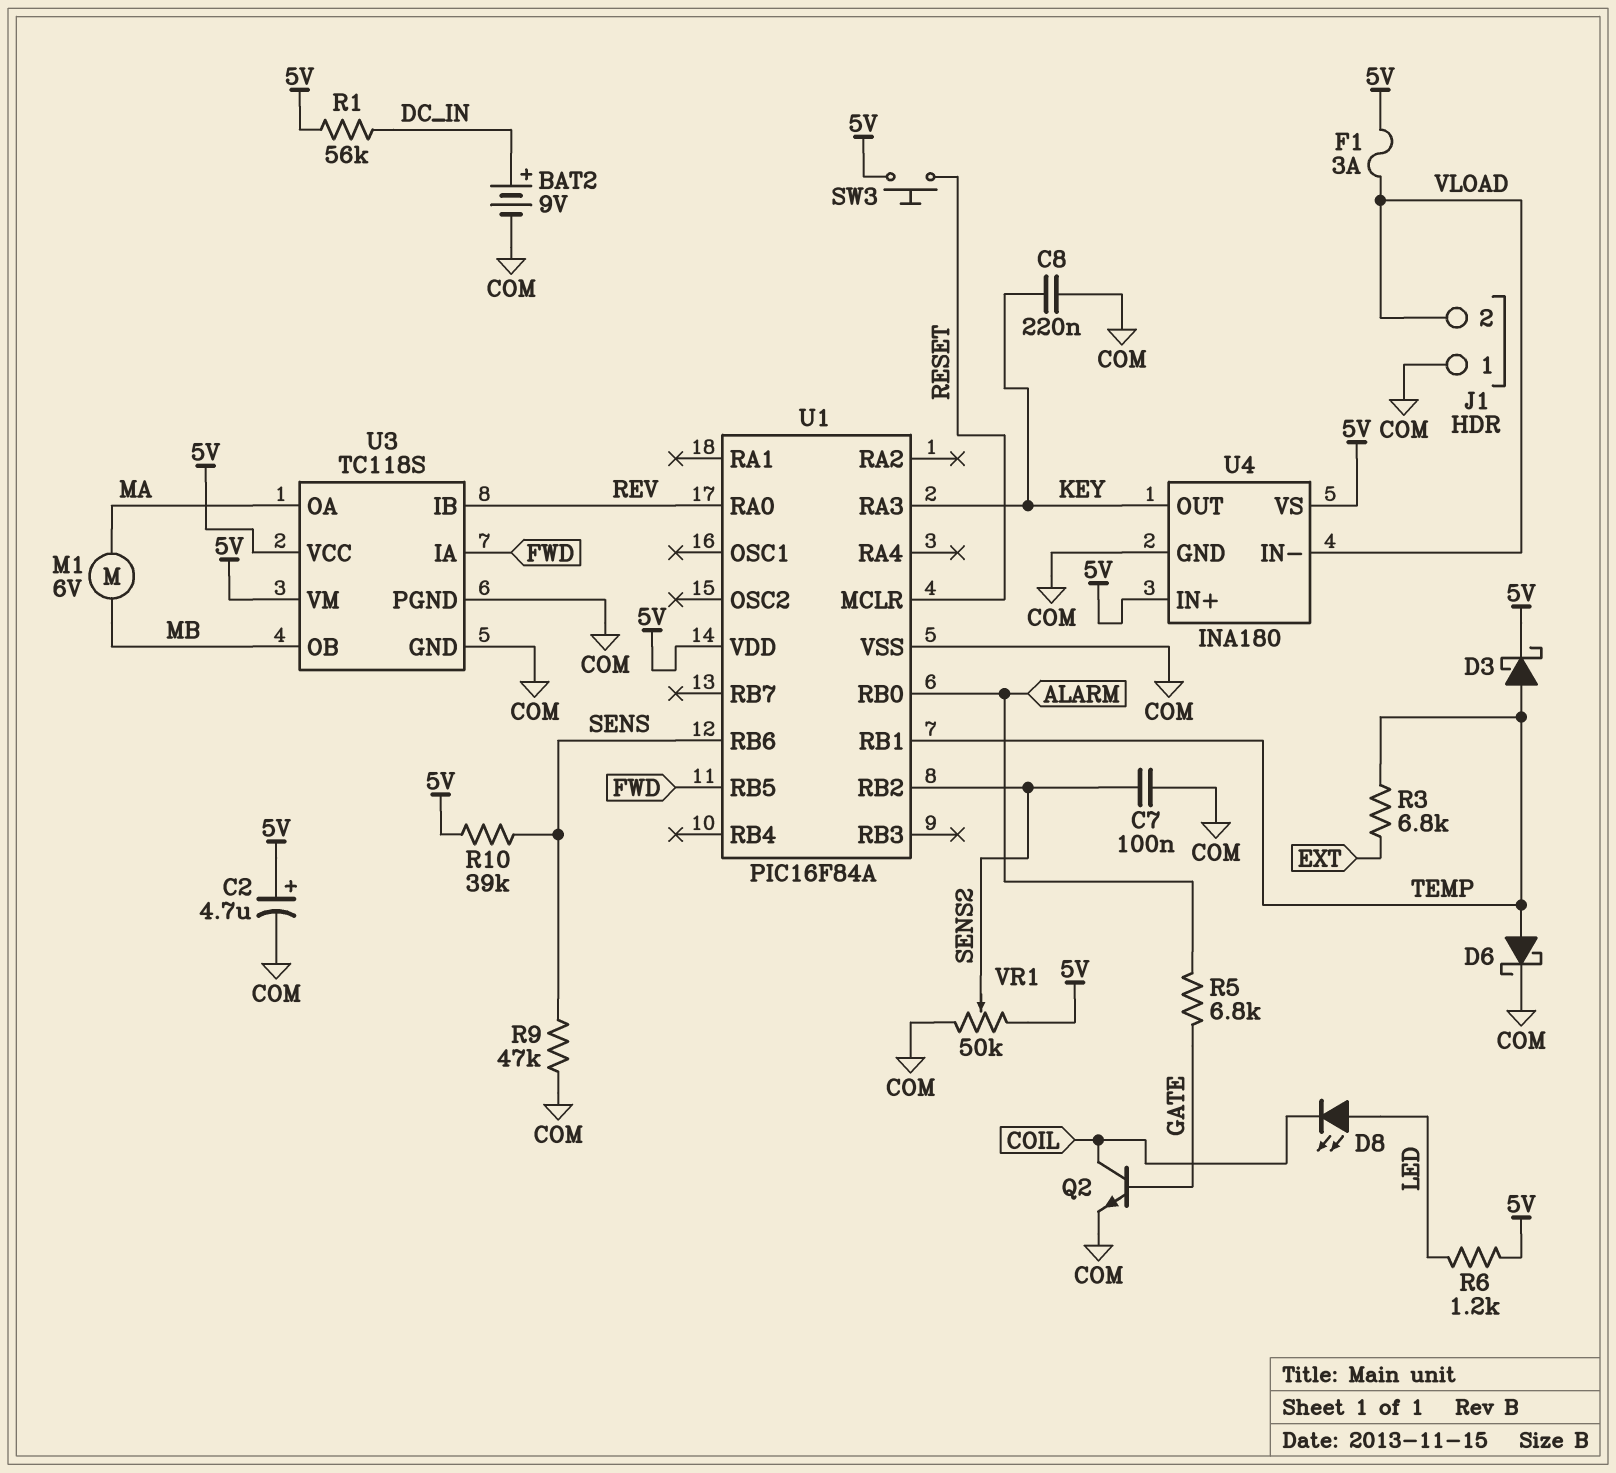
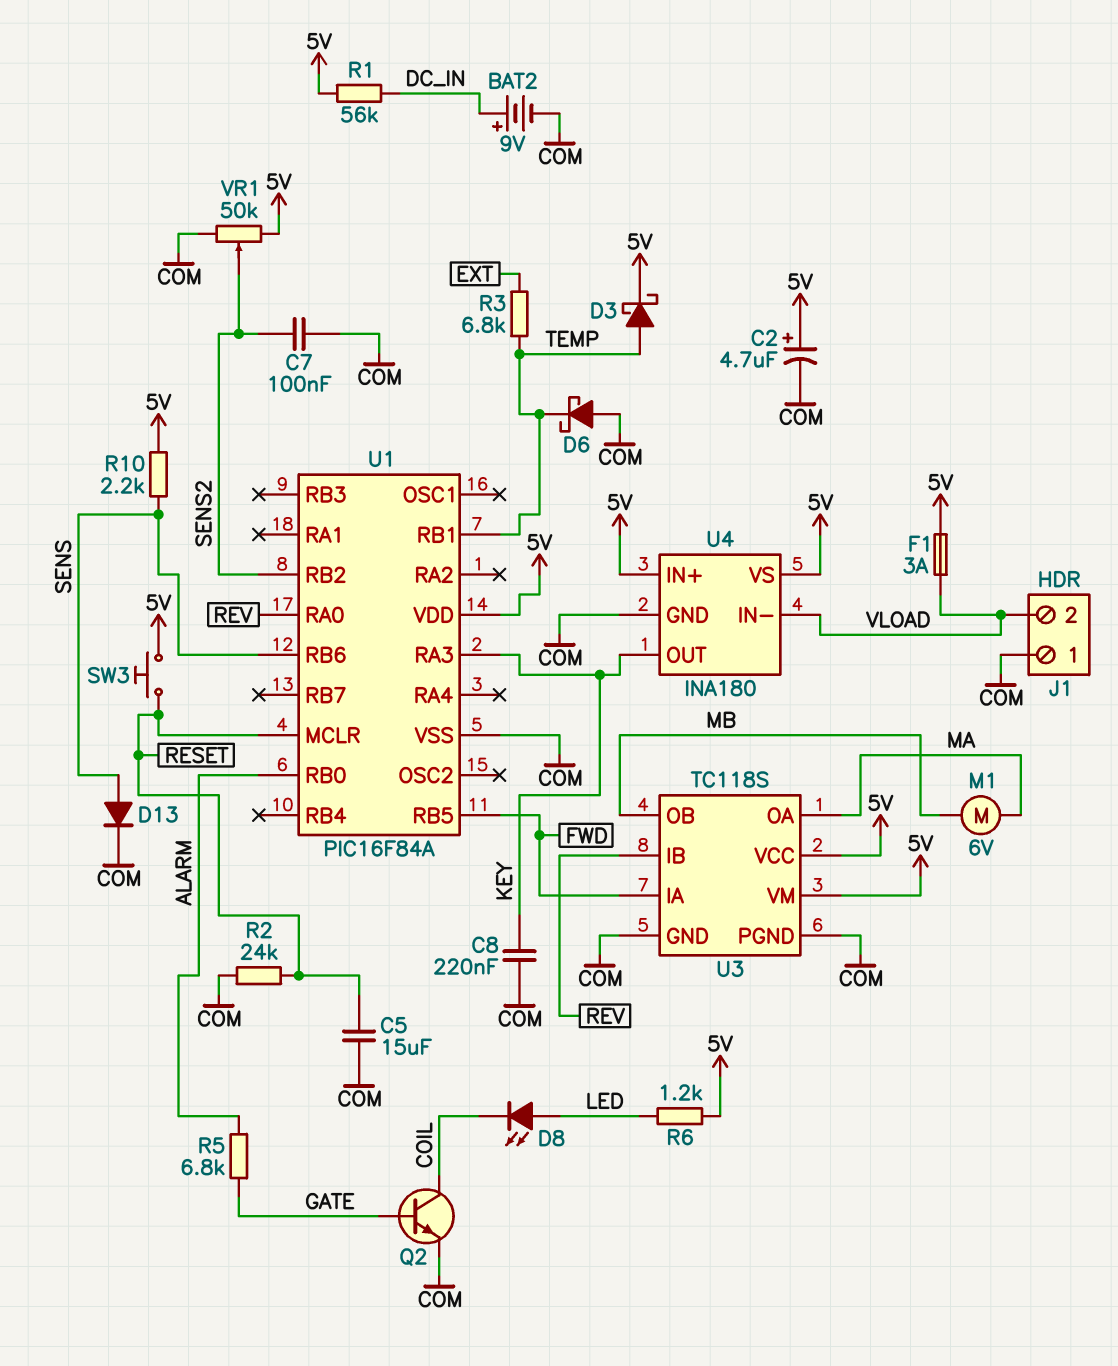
C5: none -> 15uF (COM, RESET)
D6: schottky (A TEMP, K COM) -> schottky (A COM, K TEMP)
D13: none -> diode (A SENS, K COM)
R2: none -> 24k (COM, RESET)
R9: 47k (COM, SENS) -> none
R10: 39k (5V, SENS) -> 2.2k (5V, SENS)

